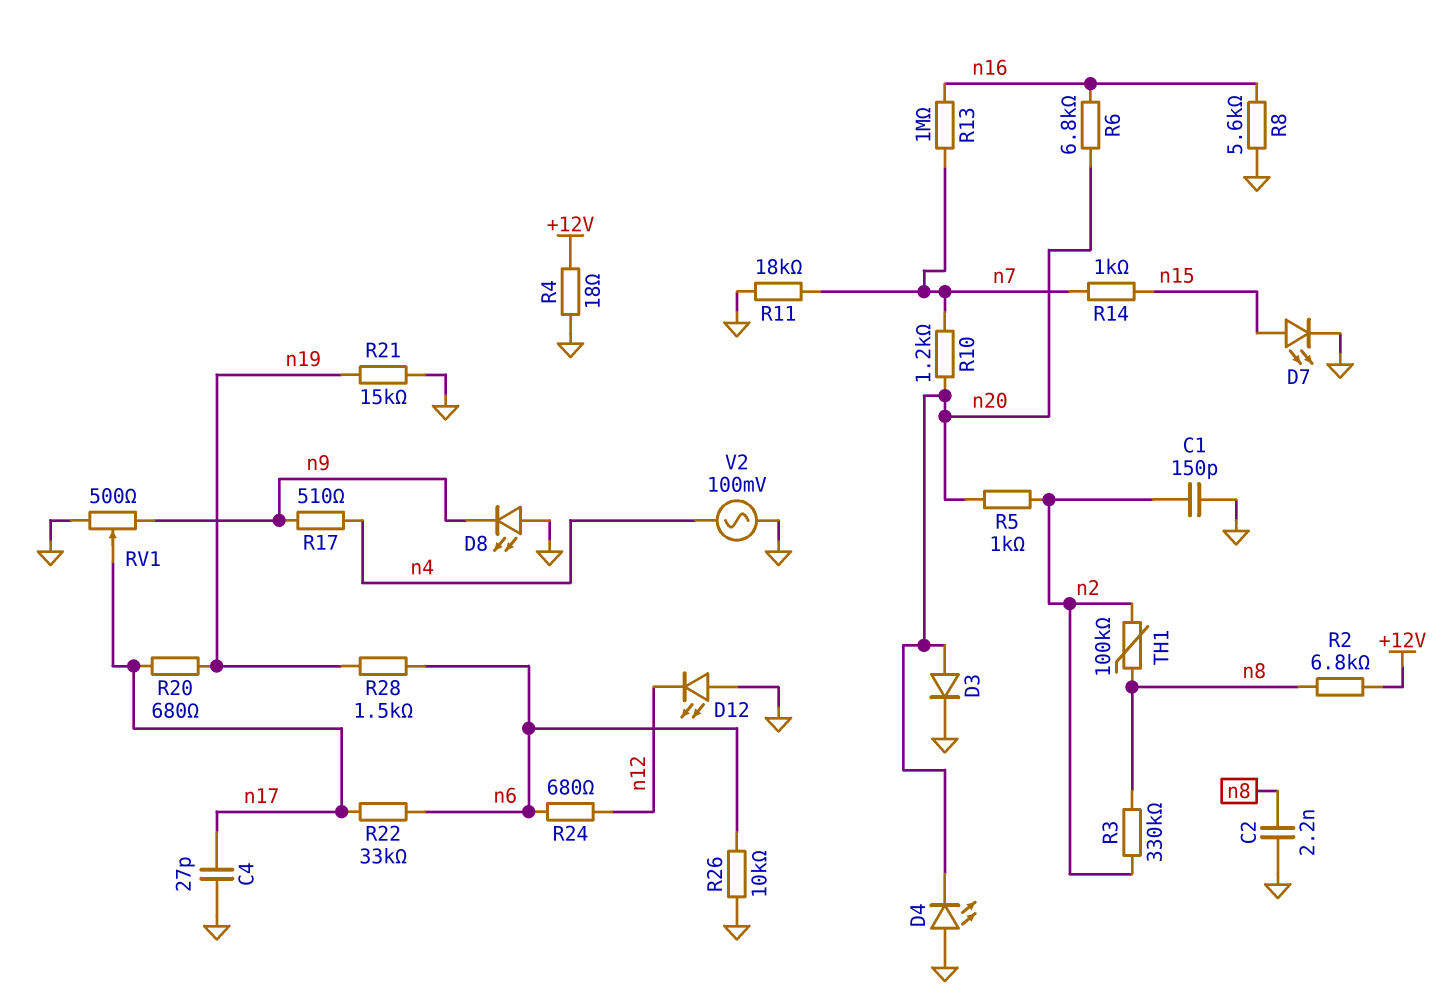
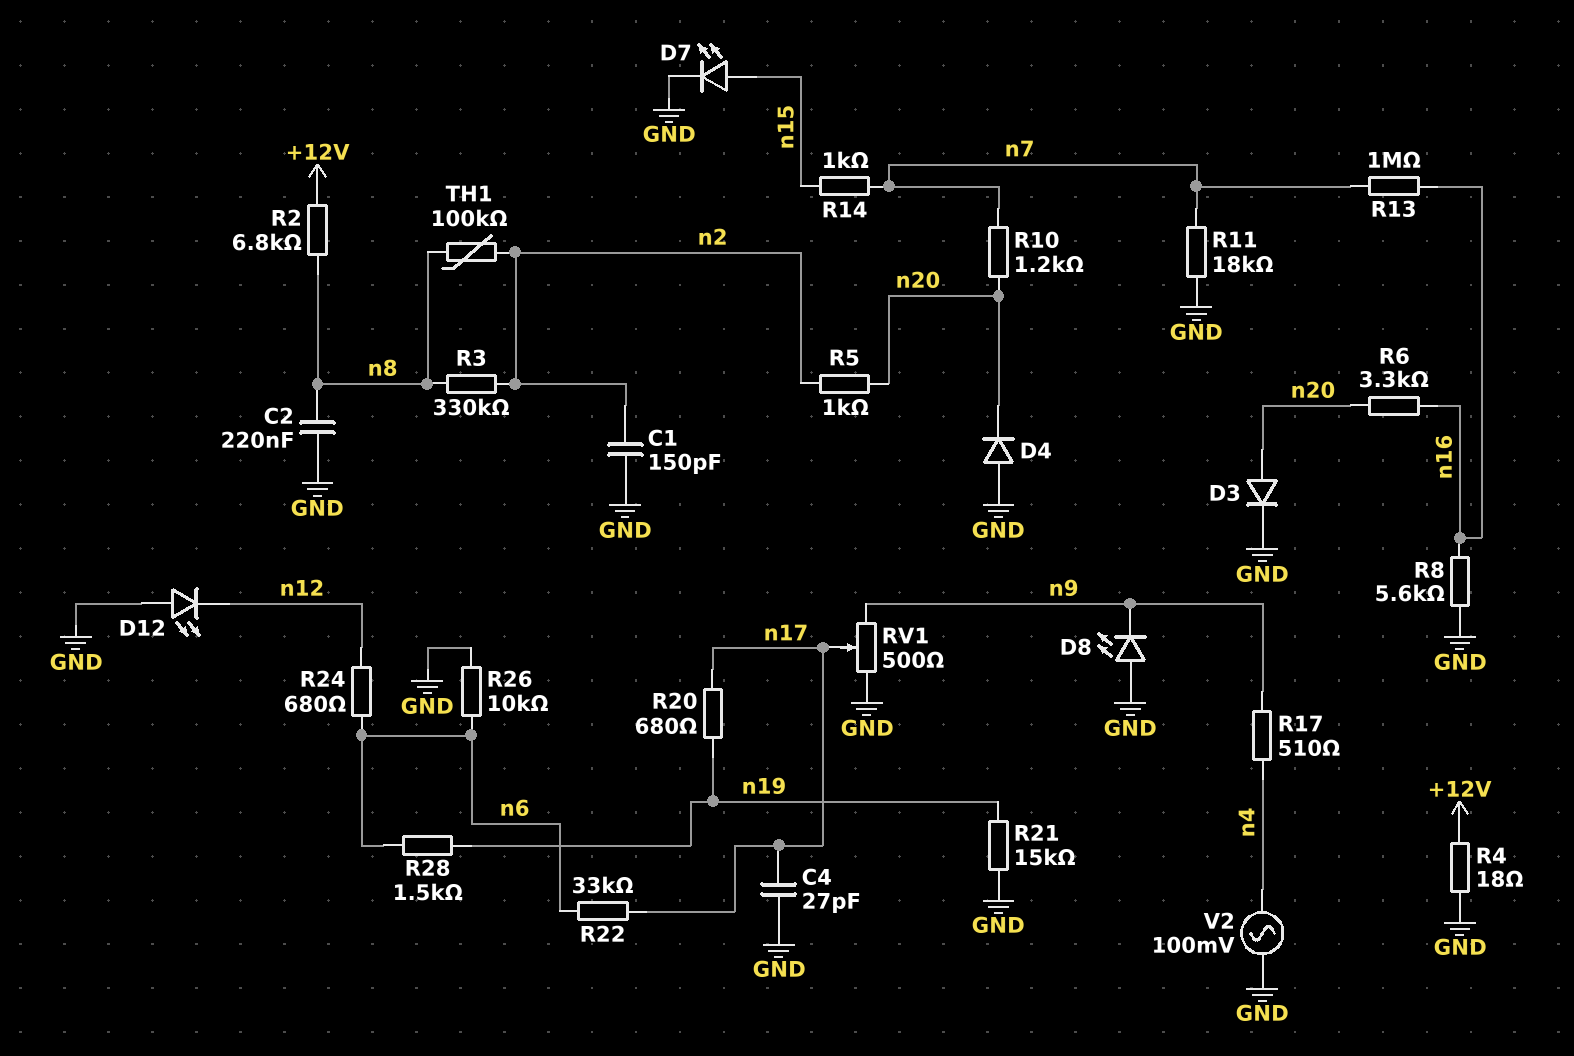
C2: 2.2nF (GND, n8) -> 220nF (GND, n8)
D4: LED (A GND, K n20) -> diode (A GND, K n20)
R6: 6.8k (n16, n20) -> 3.3k (n16, n20)

